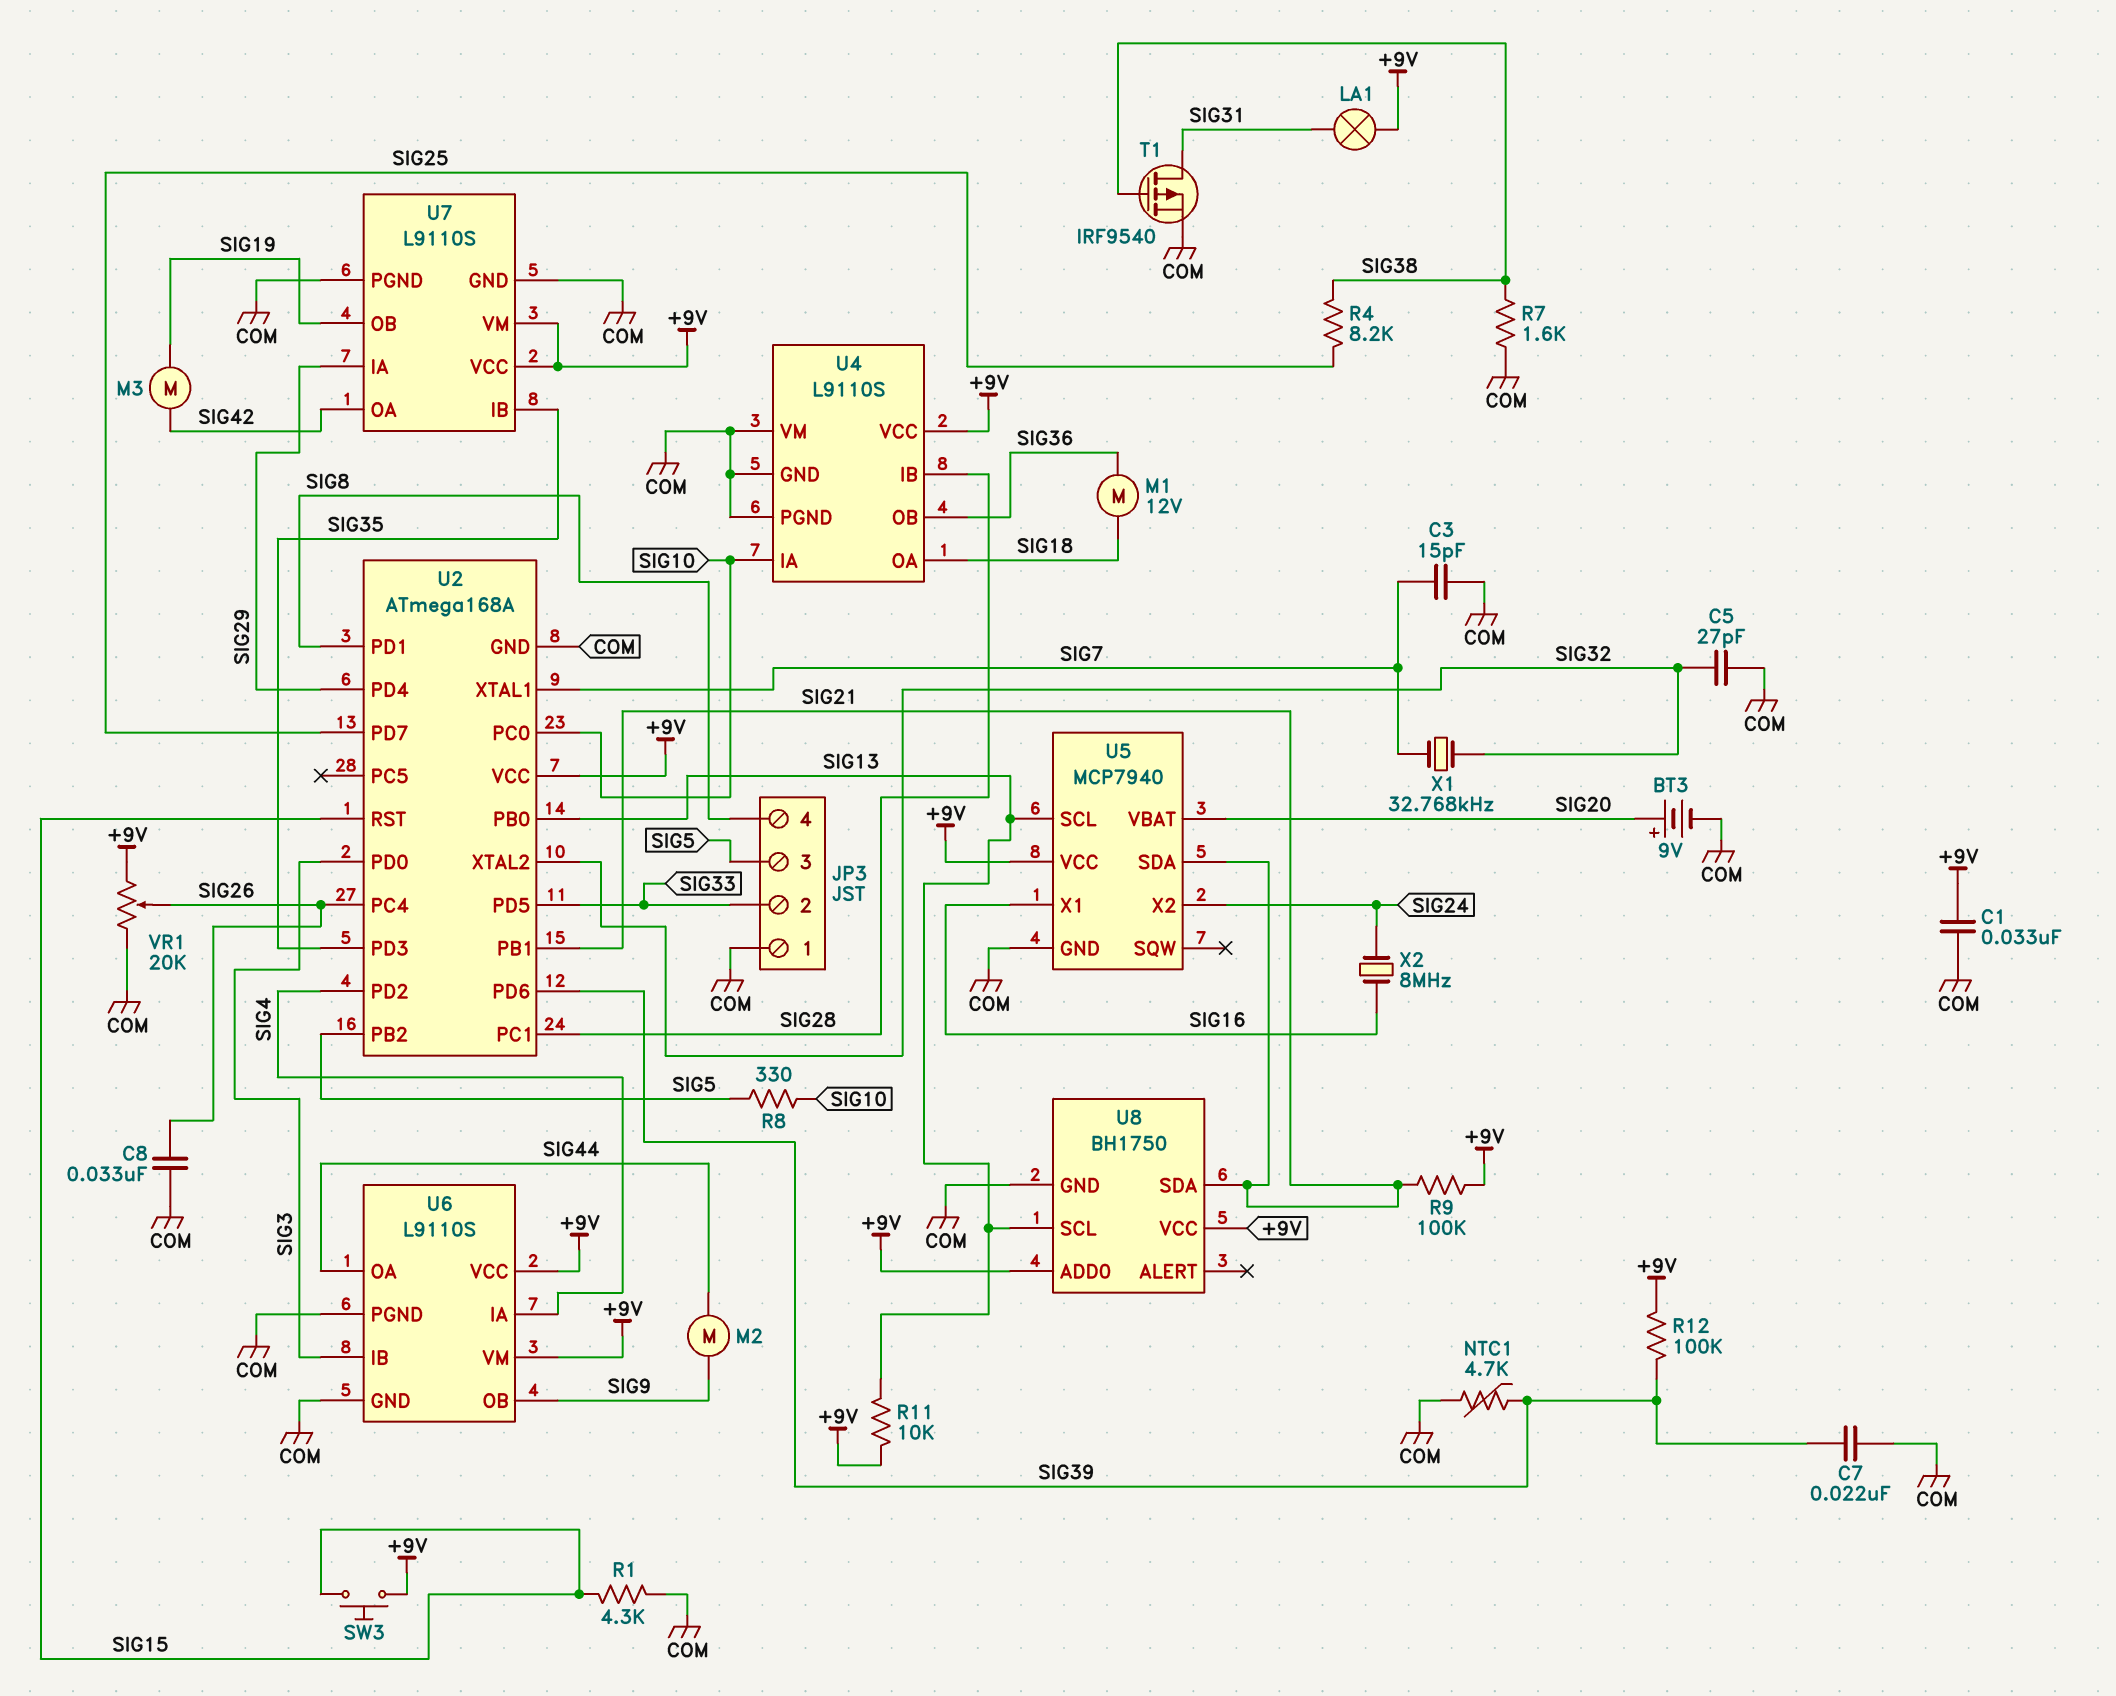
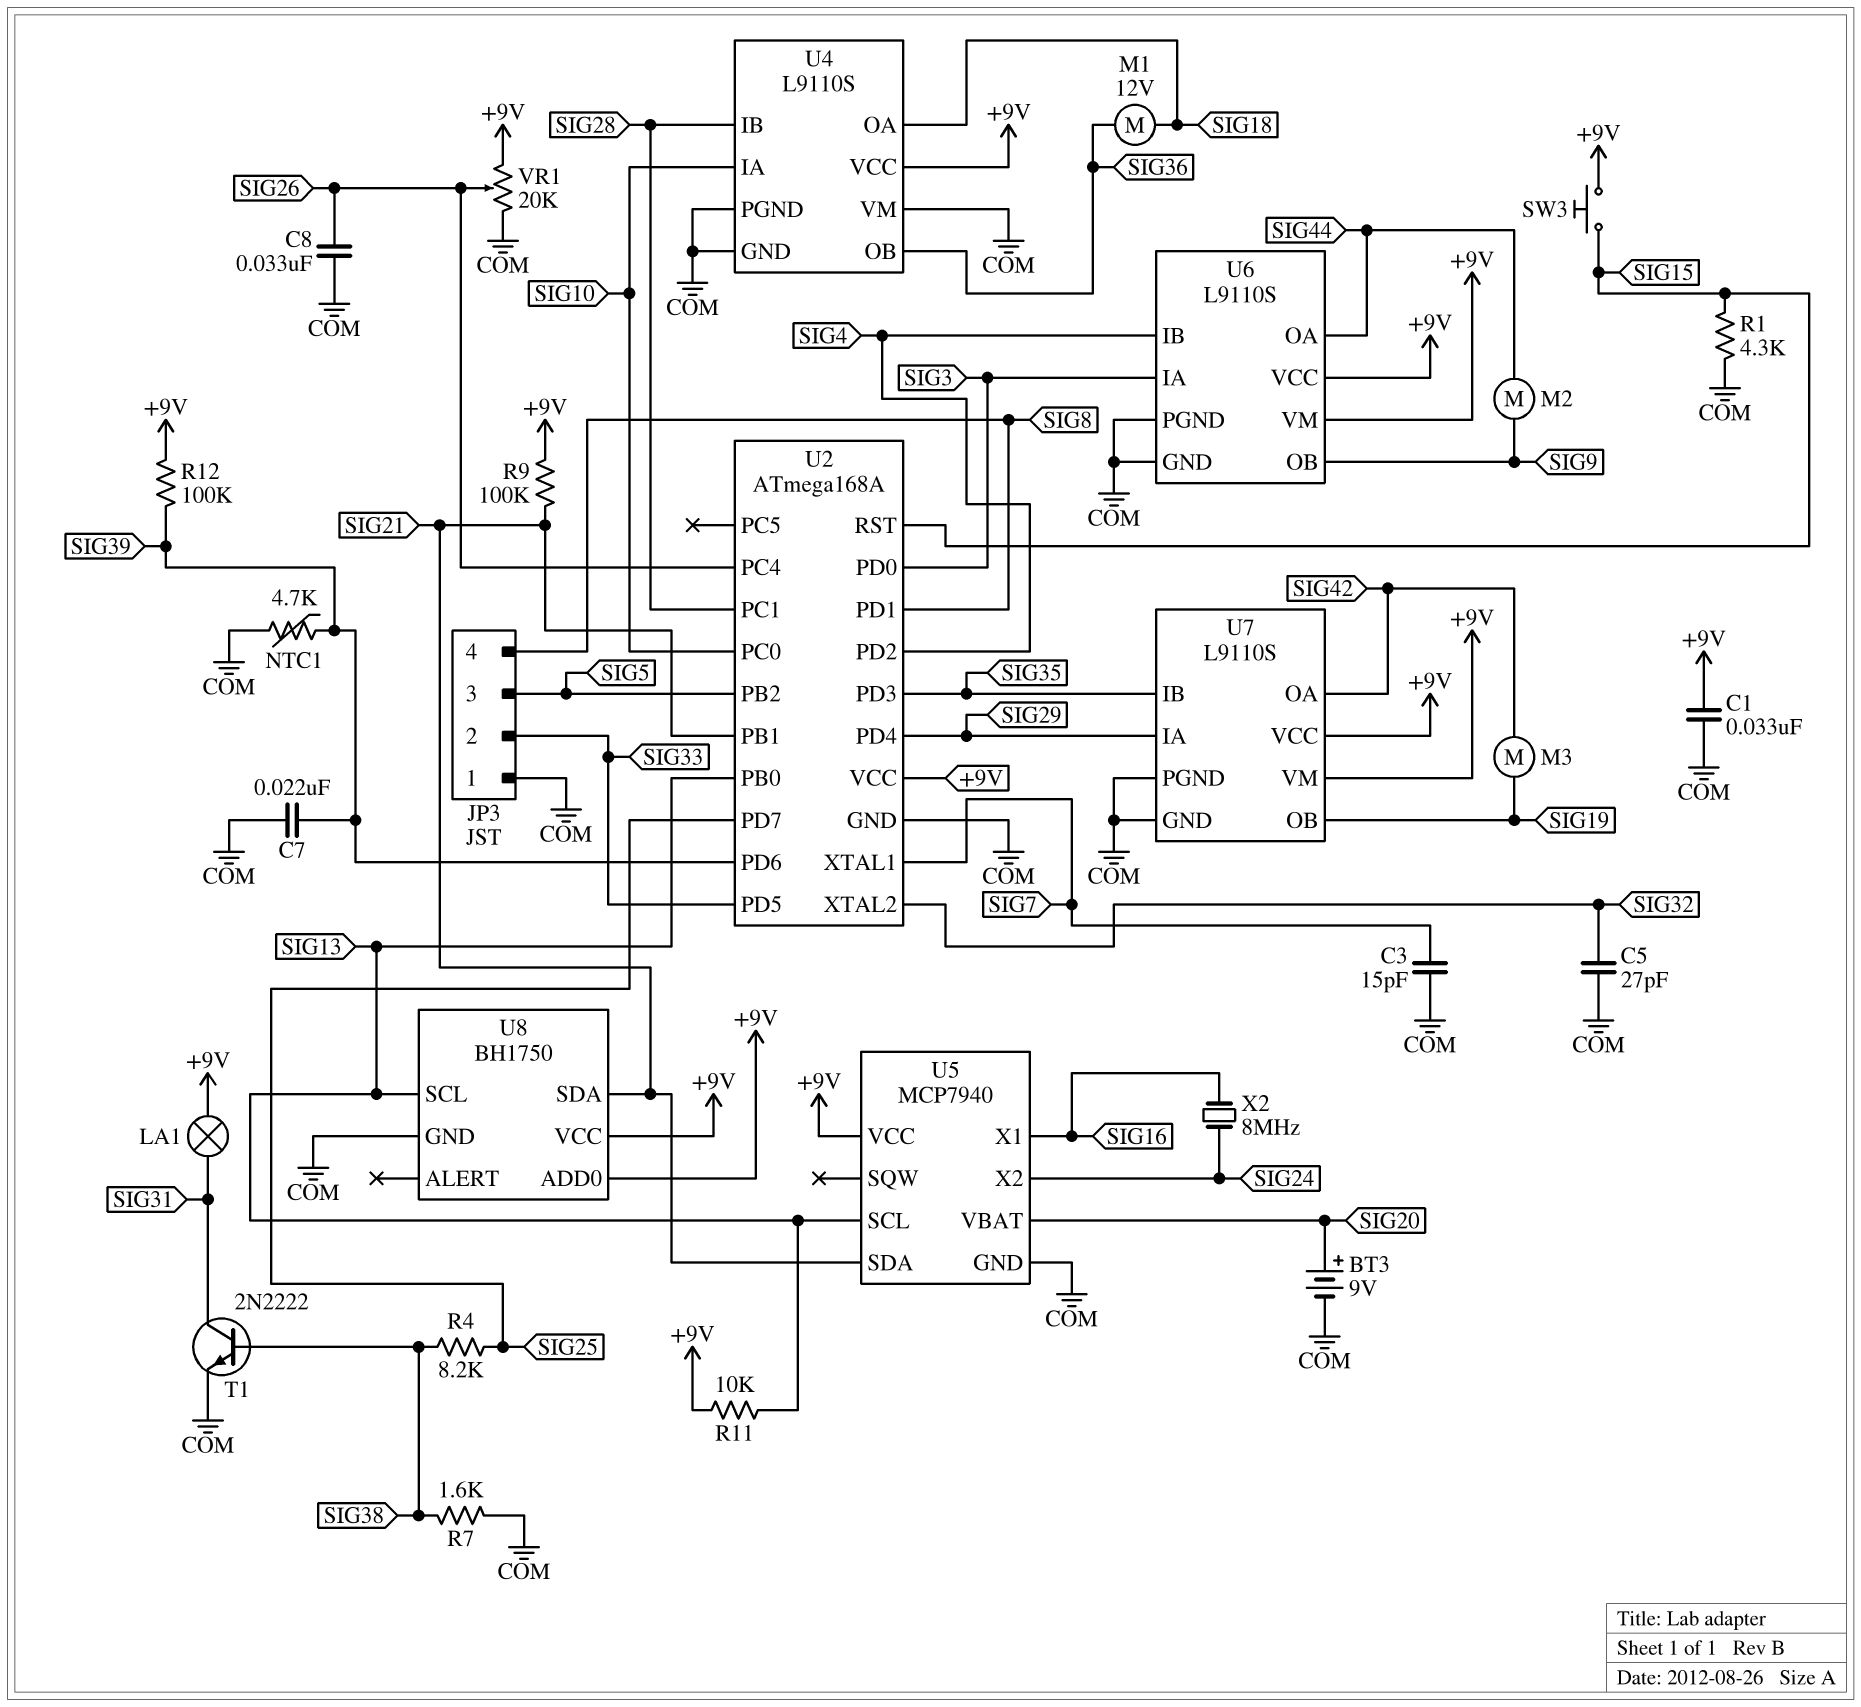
R8: 330 (SIG5, SIG10) -> none
T1: PMOS IRF9540 (G SIG38, D SIG31, S COM) -> NPN 2N2222 (B SIG38, C SIG31, E COM)
U6 pin IA: SIG4 -> SIG3
U6 pin IB: SIG3 -> SIG4
X1: 32.768kHz (SIG7, SIG32) -> none

